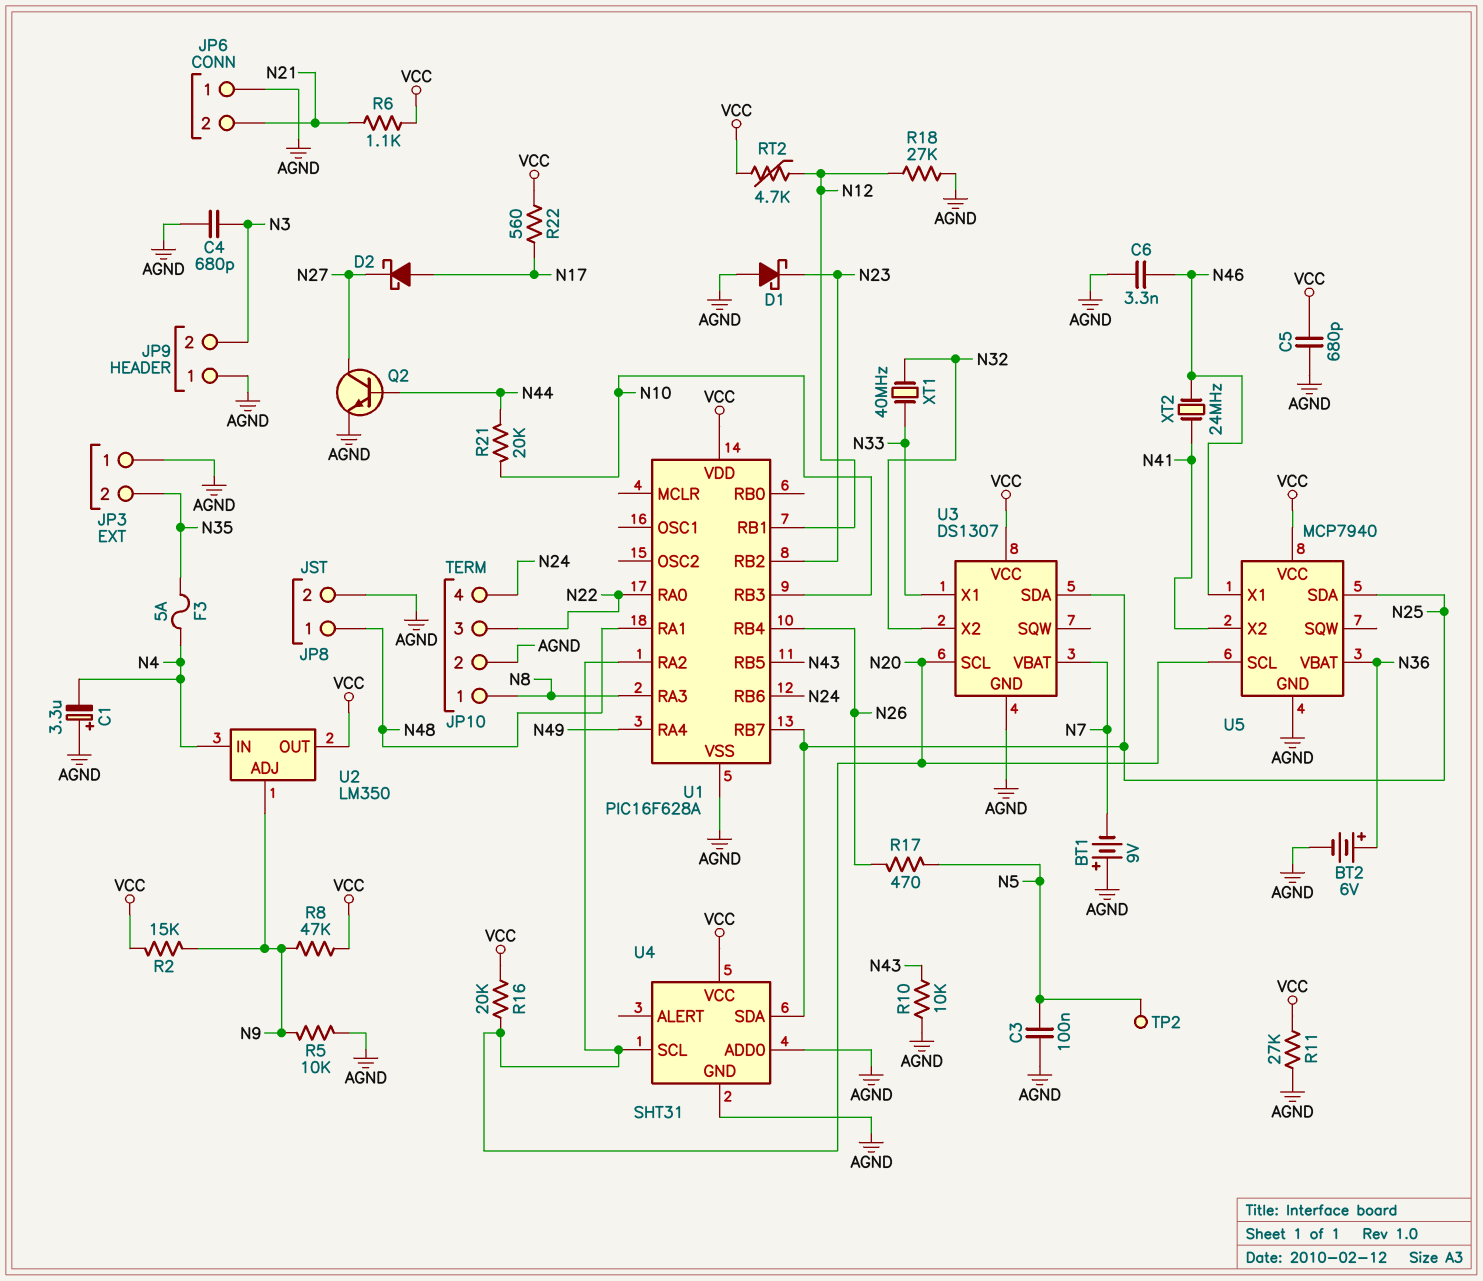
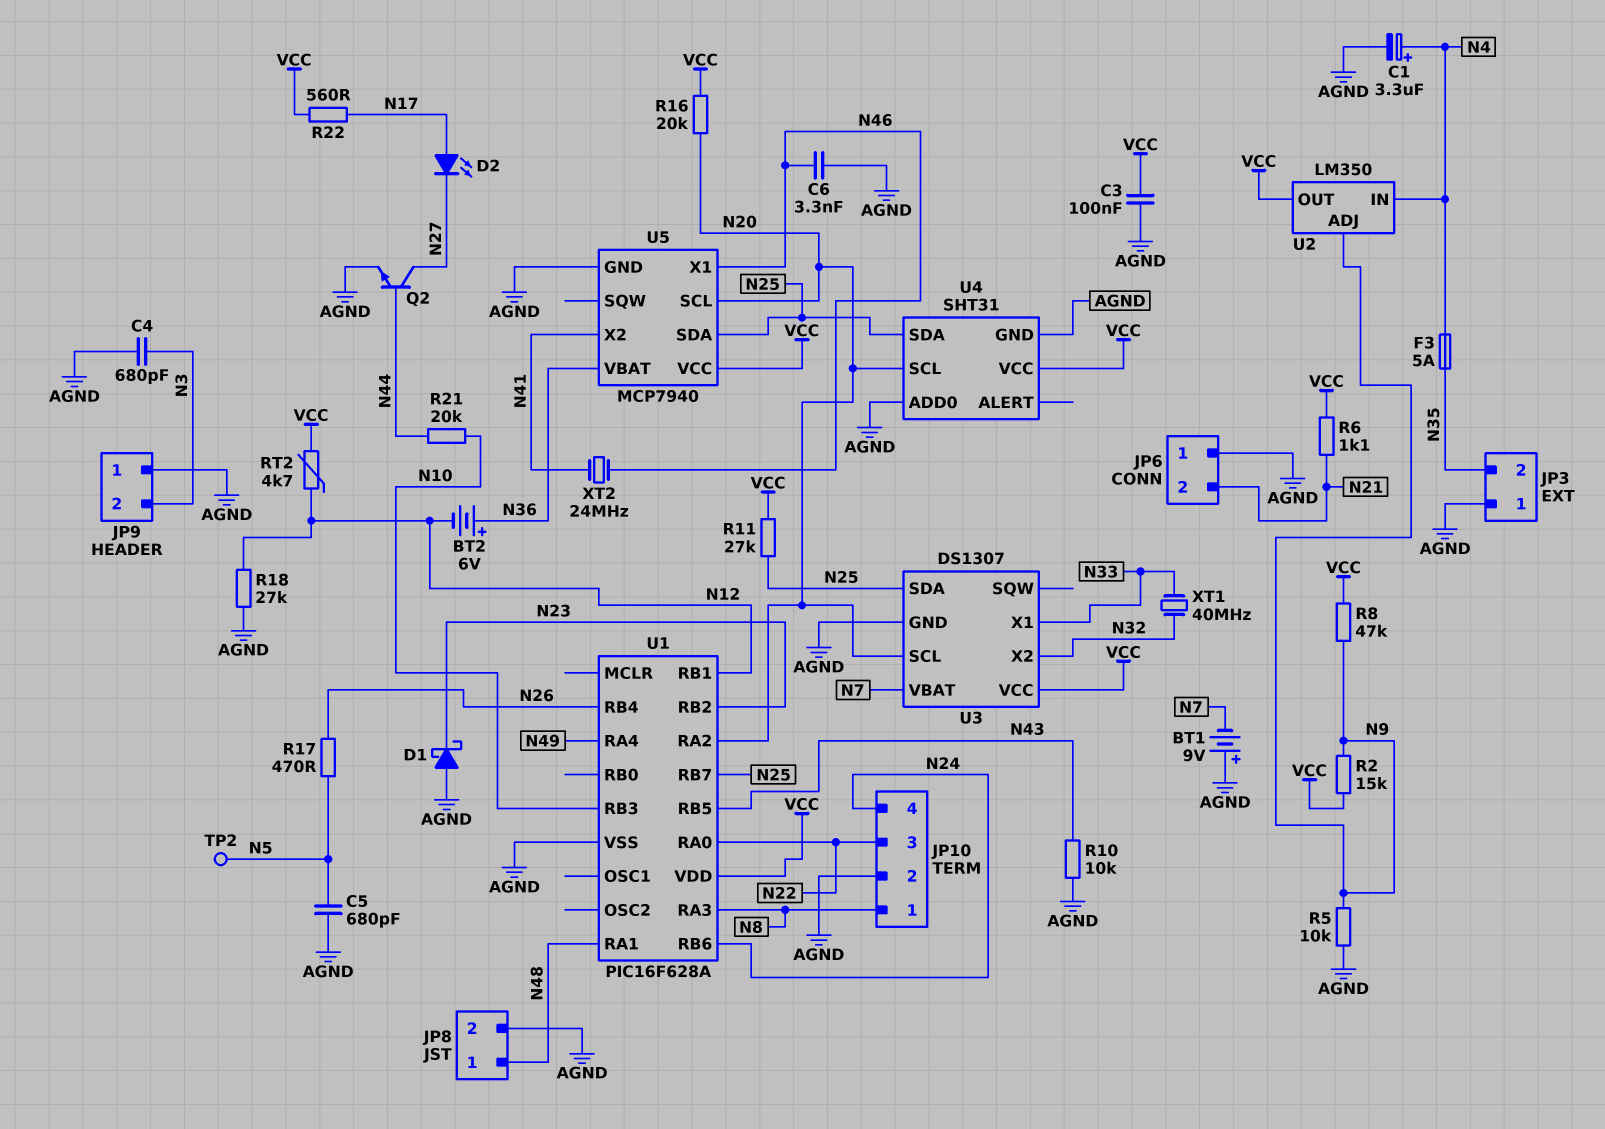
BT2: 6V (plus N36, minus AGND) -> 6V (plus N36, minus N12)
C1: 3.3uF (plus AGND, minus N4) -> 3.3uF (plus N4, minus AGND)
C3: 100nF (AGND, N5) -> 100nF (AGND, VCC)
C5: 680pF (AGND, VCC) -> 680pF (AGND, N5)
D2: schottky (A N17, K N27) -> LED (A N17, K N27)
R11: 27k (AGND, VCC) -> 27k (N25, VCC)

